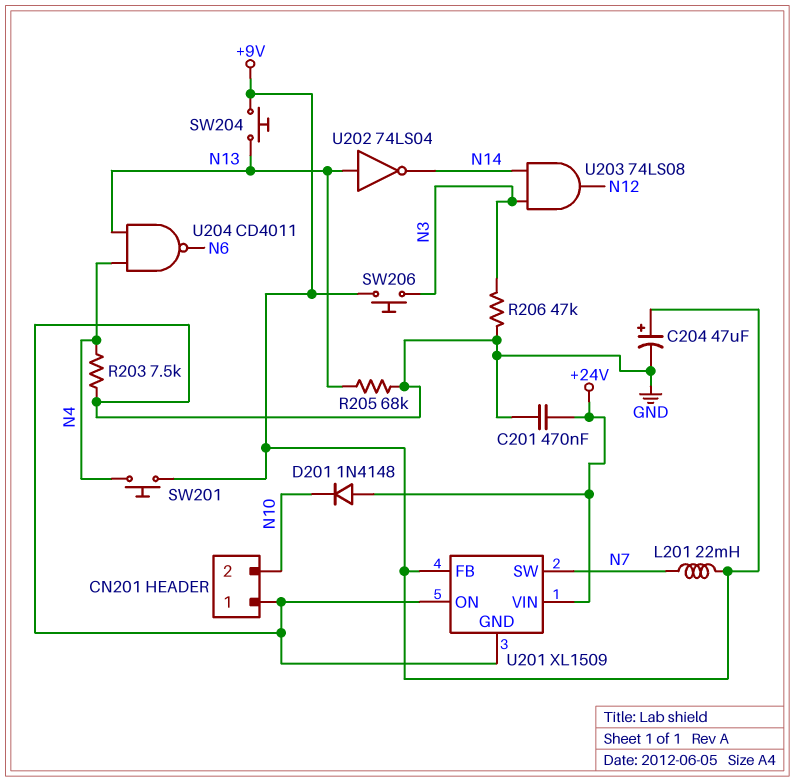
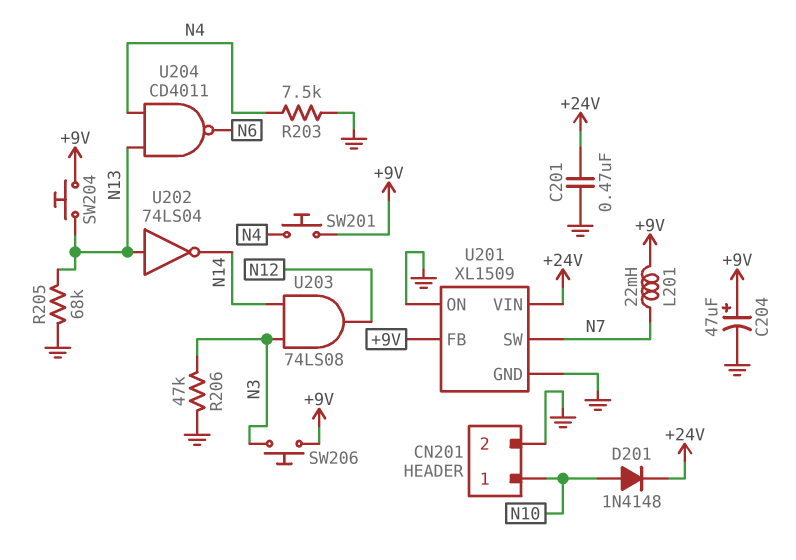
CN201 pin 1: GND -> N10
CN201 pin 2: N10 -> GND
D201: diode 1N4148 (A +24V, K N10) -> diode 1N4148 (A N10, K +24V)

